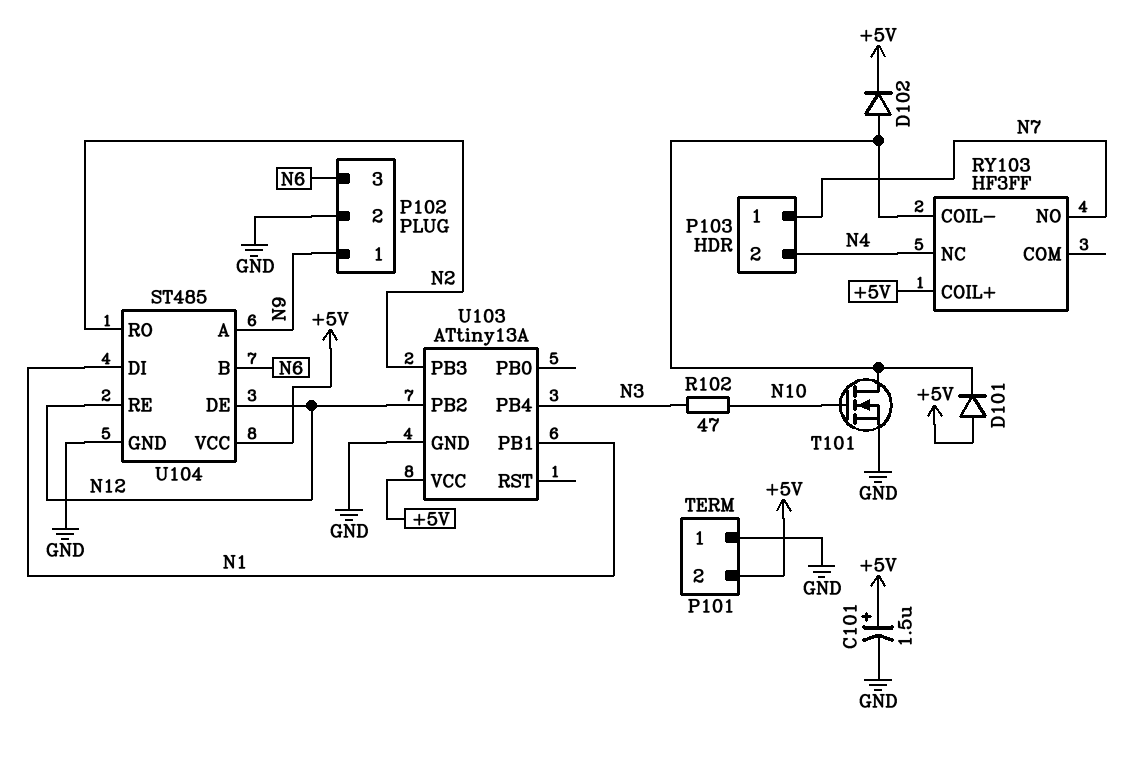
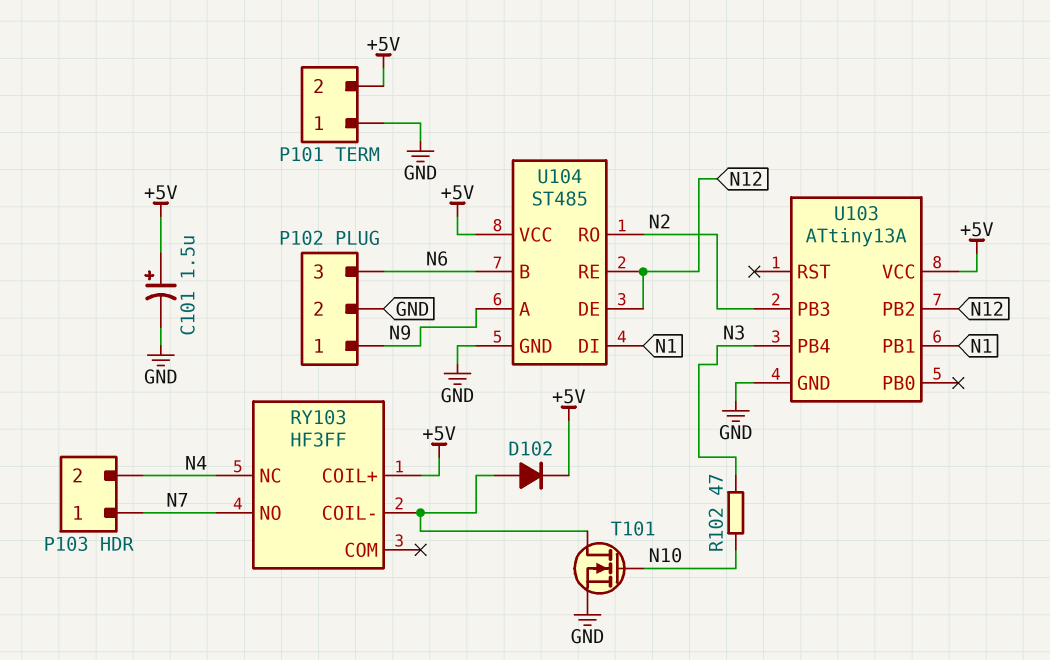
D101: diode (A +5V, K RY103/COIL-) -> none

